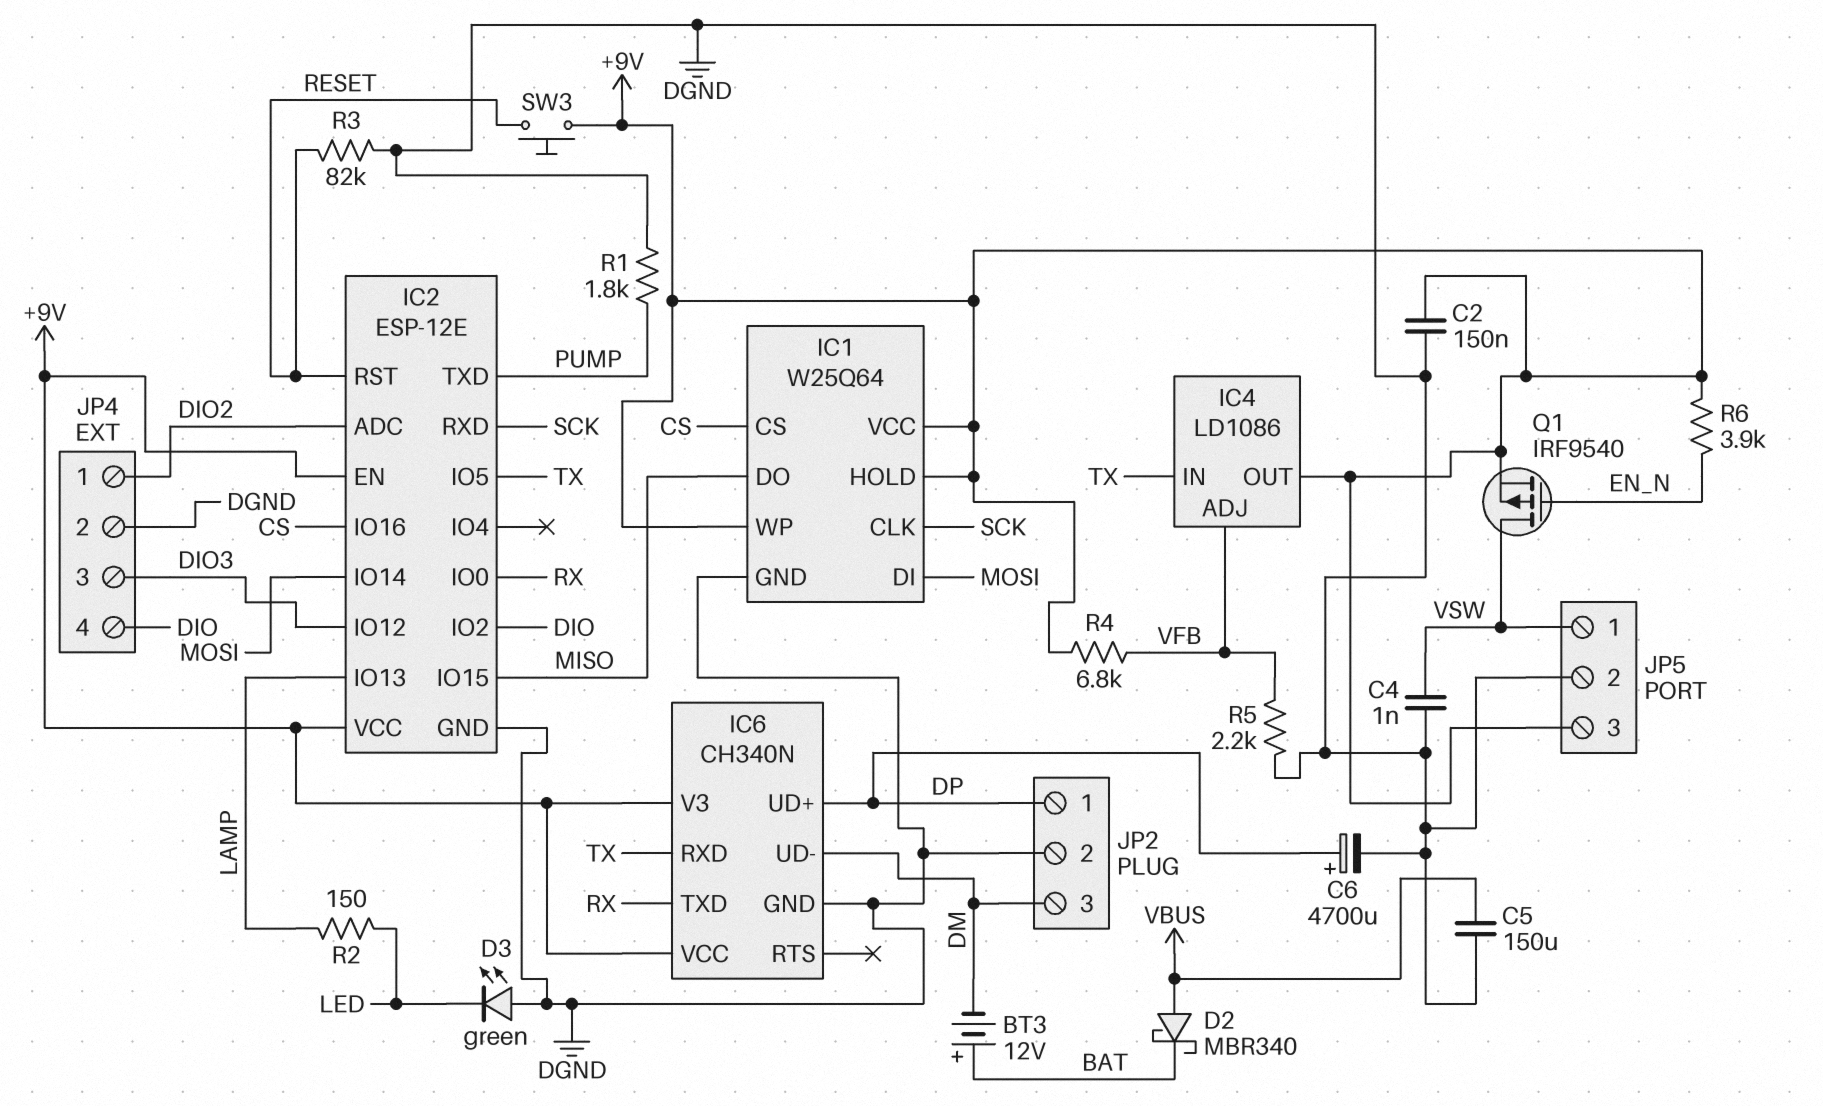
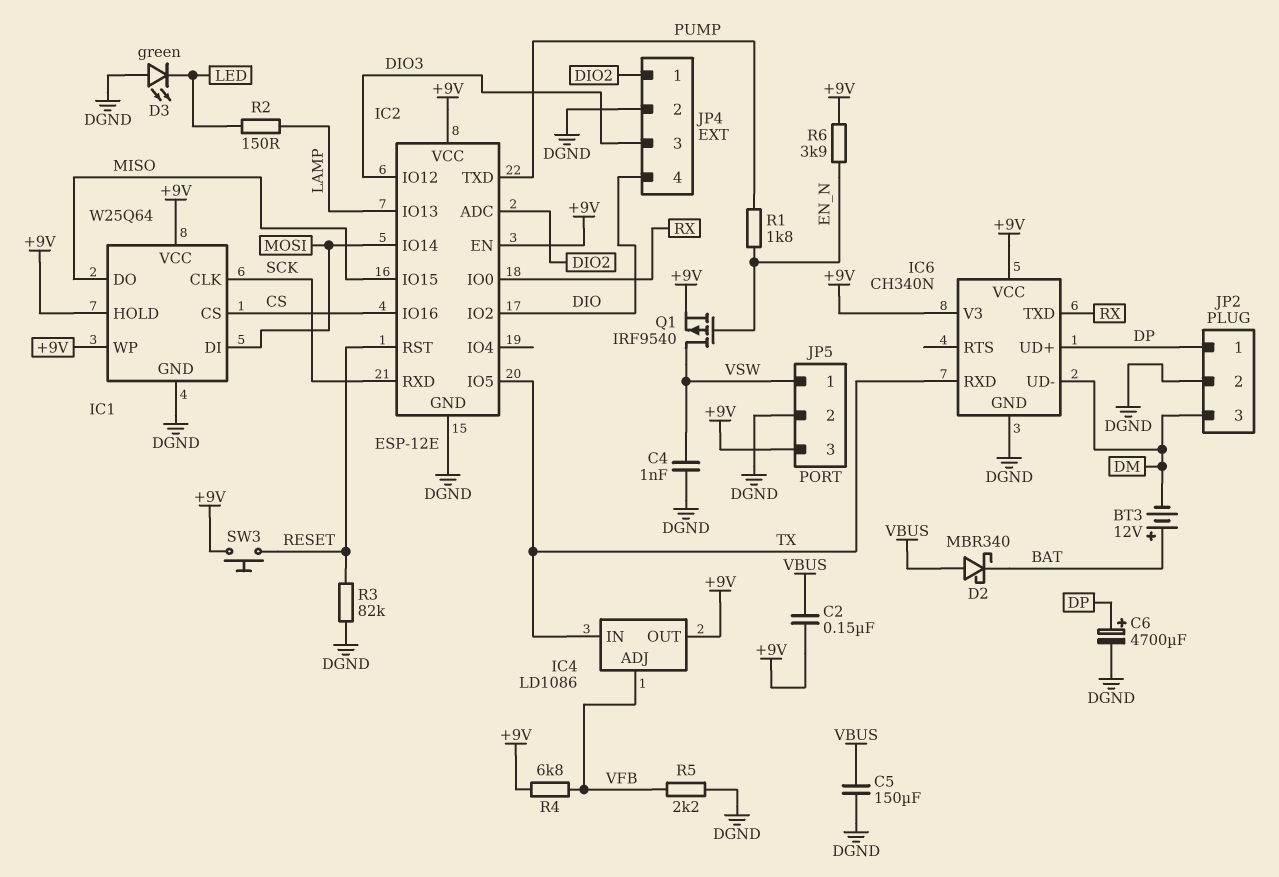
C2: 150nF (+9V, DGND) -> 150nF (+9V, VBUS)
R1: 1.8k (DGND, PUMP) -> 1.8k (EN_N, PUMP)

